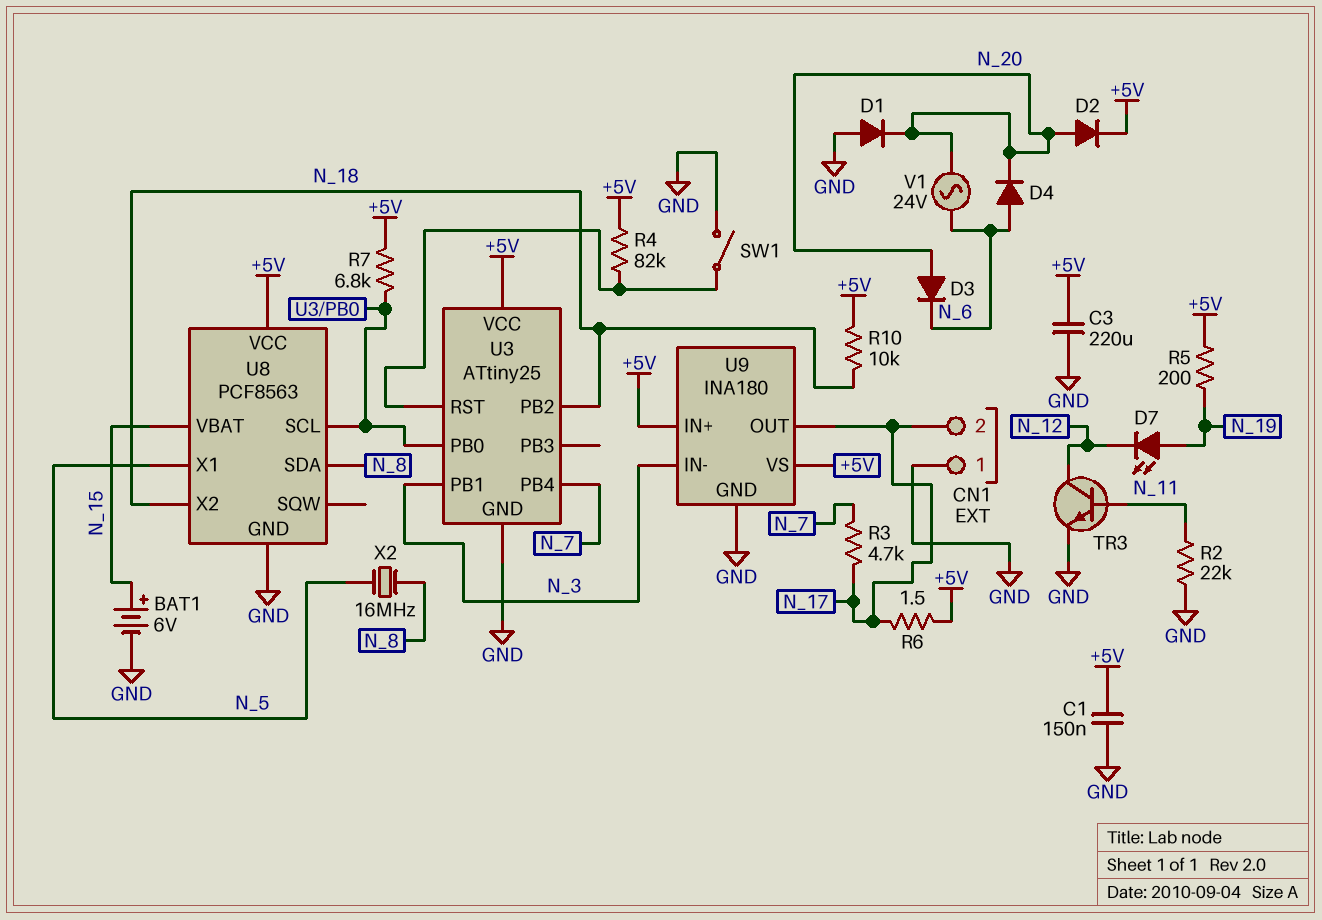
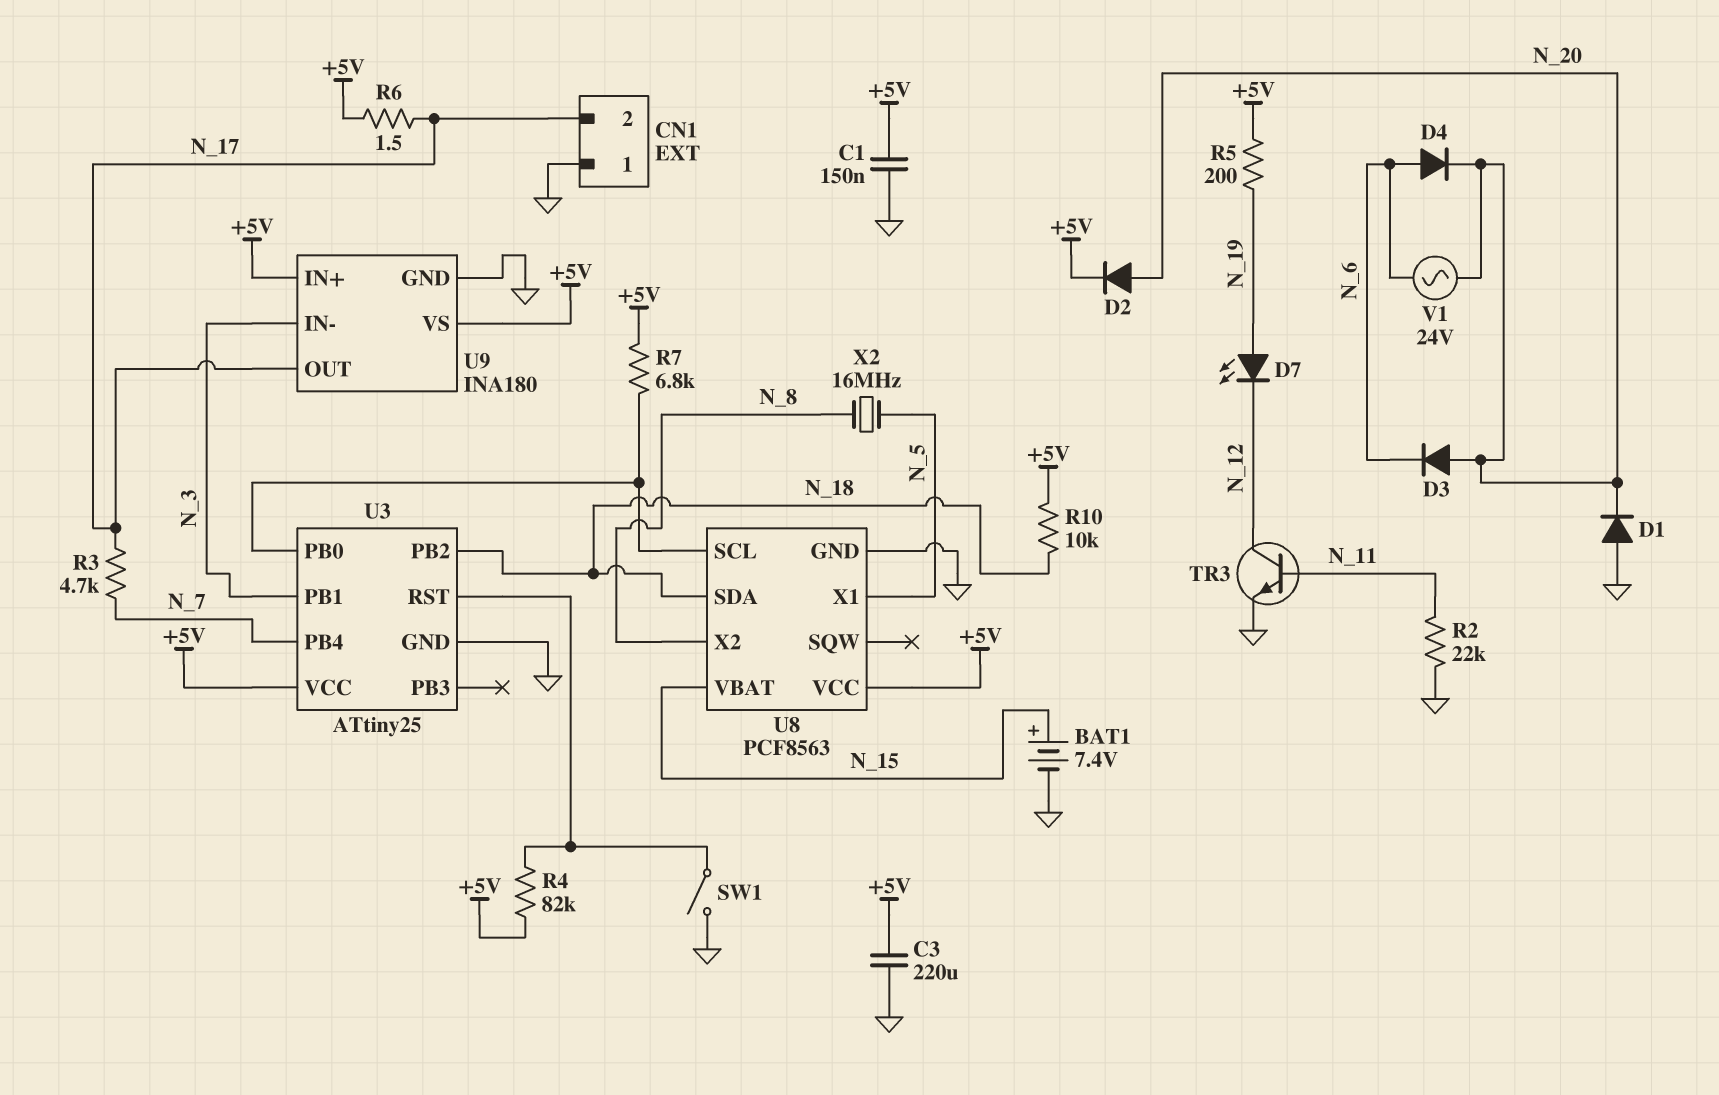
BAT1: 6V (plus N_15, minus GND) -> 7.4V (plus N_15, minus GND)
U8 pin SDA: N_8 -> N_18
U8 pin X2: N_18 -> N_8

